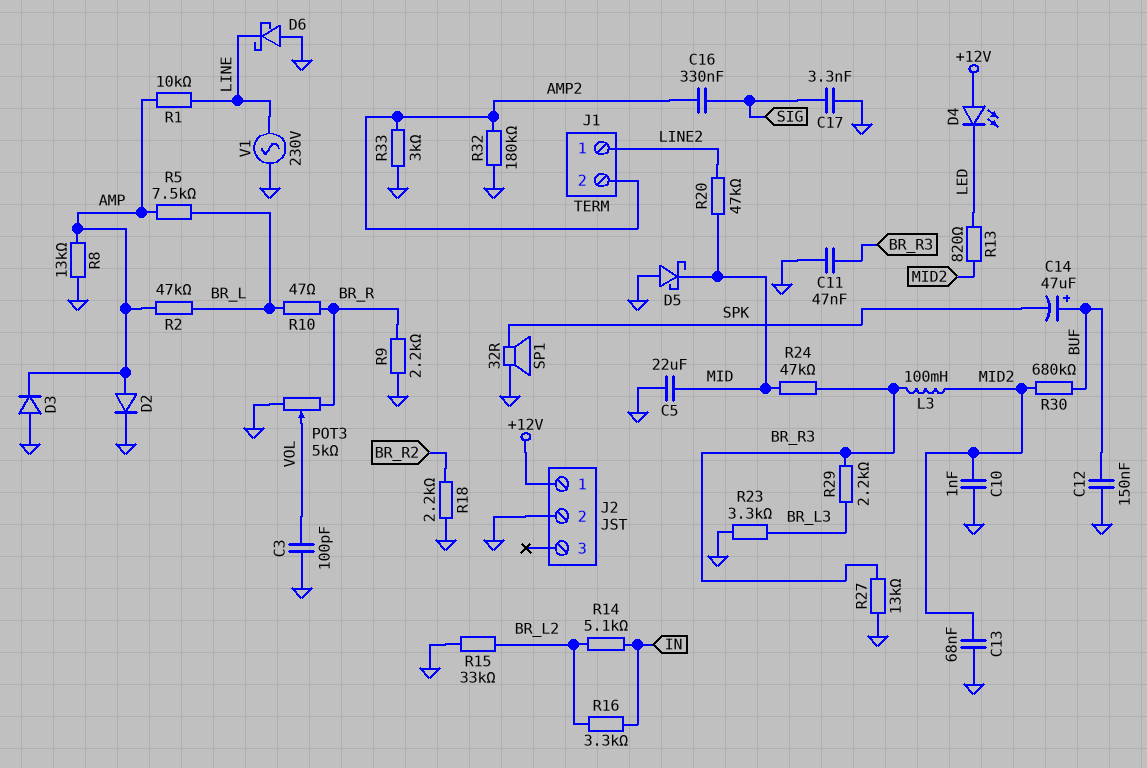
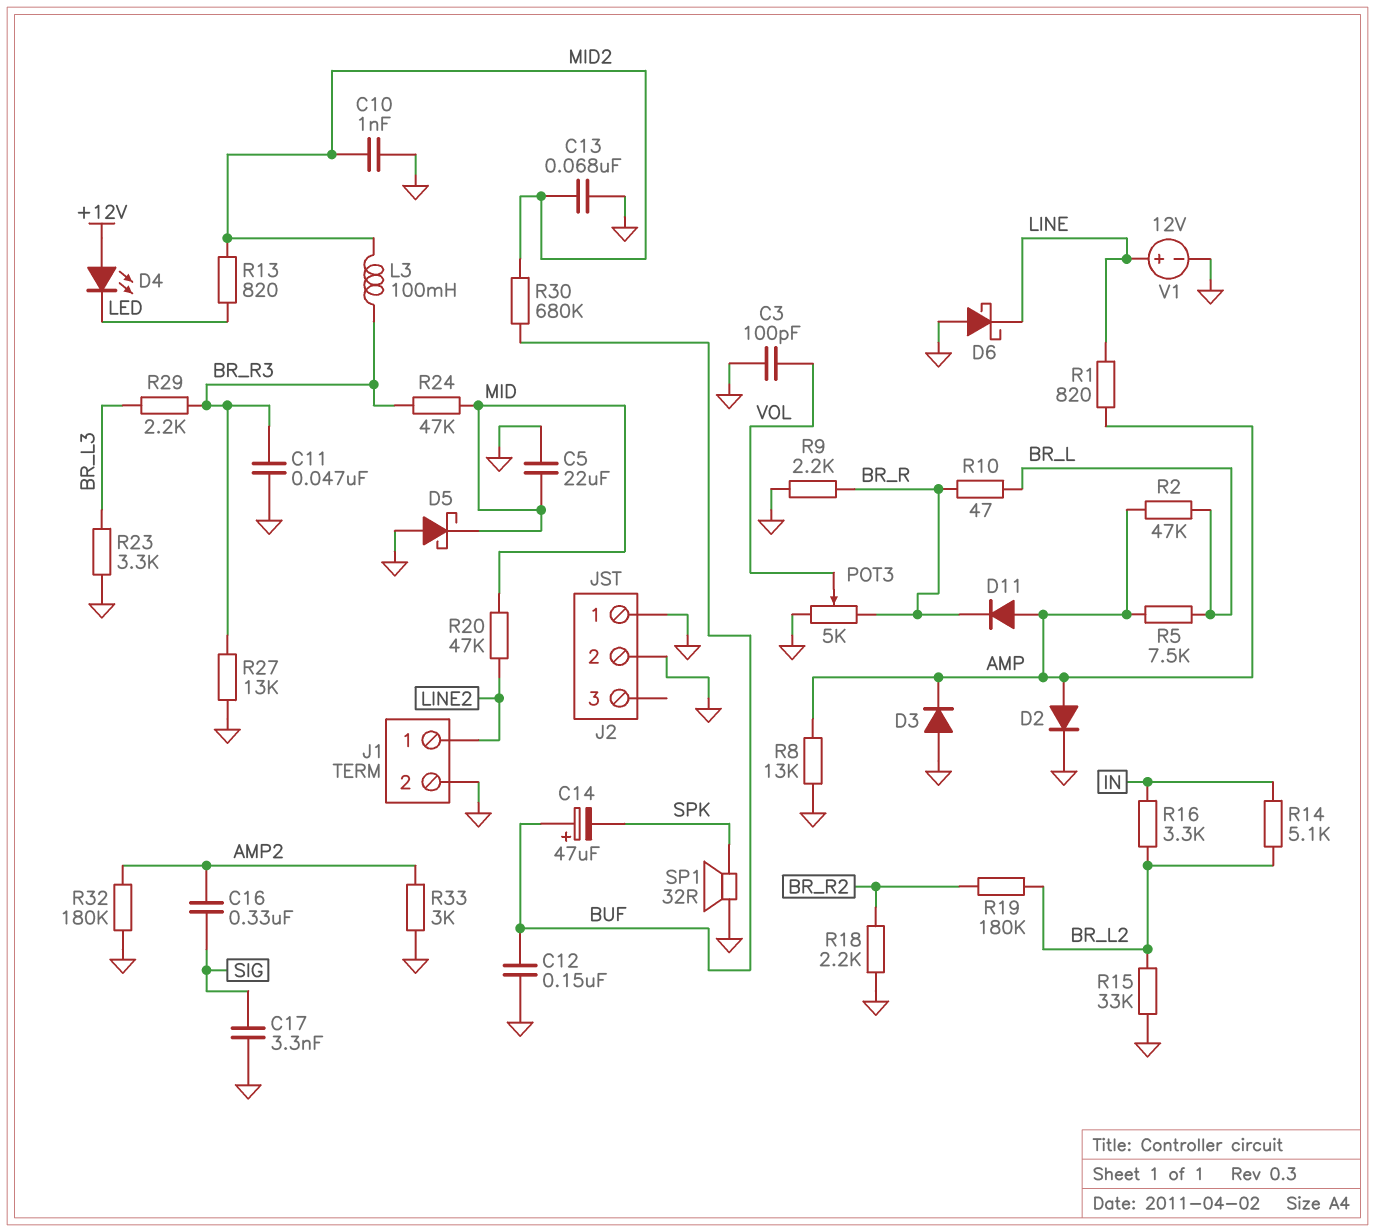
D11: none -> diode (A AMP, K BR_R)
J1 pin 2: AMP2 -> GND
J2 pin 1: +12V -> GND
R1: 10k (AMP, LINE) -> 820 (AMP, LINE)
R19: none -> 180k (BR_L2, BR_R2)
V1: AC 230V (GND, LINE) -> 12V (plus LINE, minus GND)

